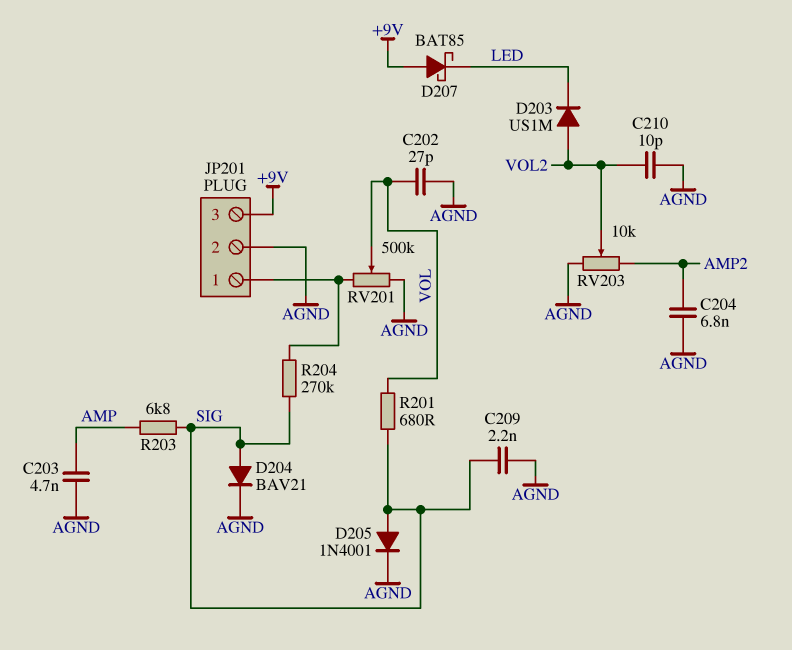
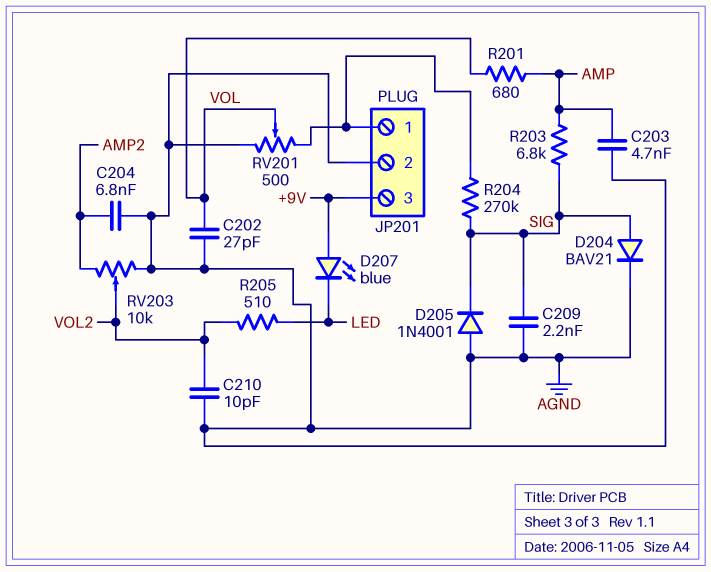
D203: diode US1M (A VOL2, K LED) -> none
D205: diode 1N4001 (A SIG, K AGND) -> diode 1N4001 (A AGND, K SIG)
D207: schottky BAT85 (A +9V, K LED) -> LED blue (A +9V, K LED)
R201: 680 (SIG, VOL) -> 680 (AMP, VOL)
R205: none -> 510 (LED, VOL2)
RV201: 500k (AGND, JP201/1, wiper VOL) -> 500 (AGND, JP201/1, wiper VOL)

